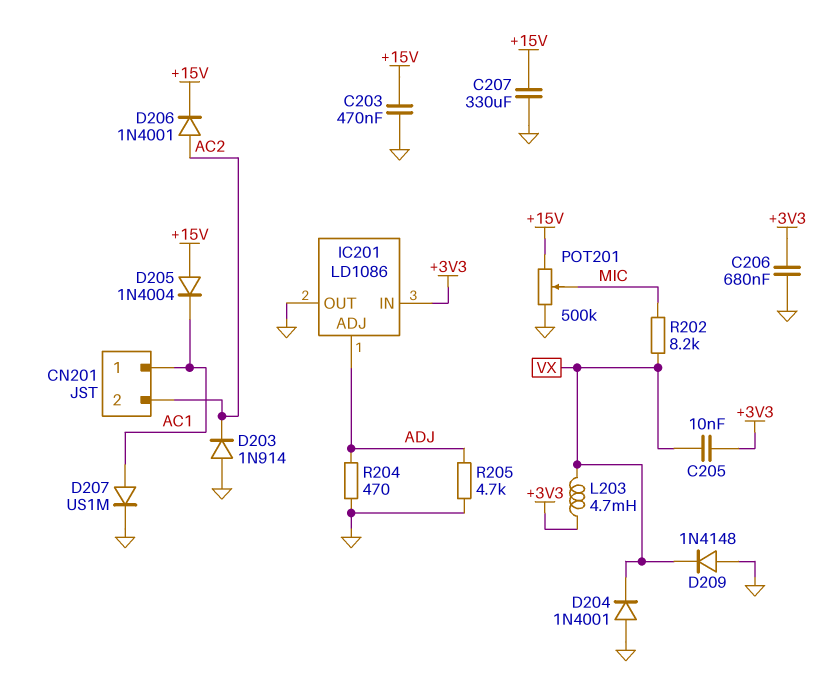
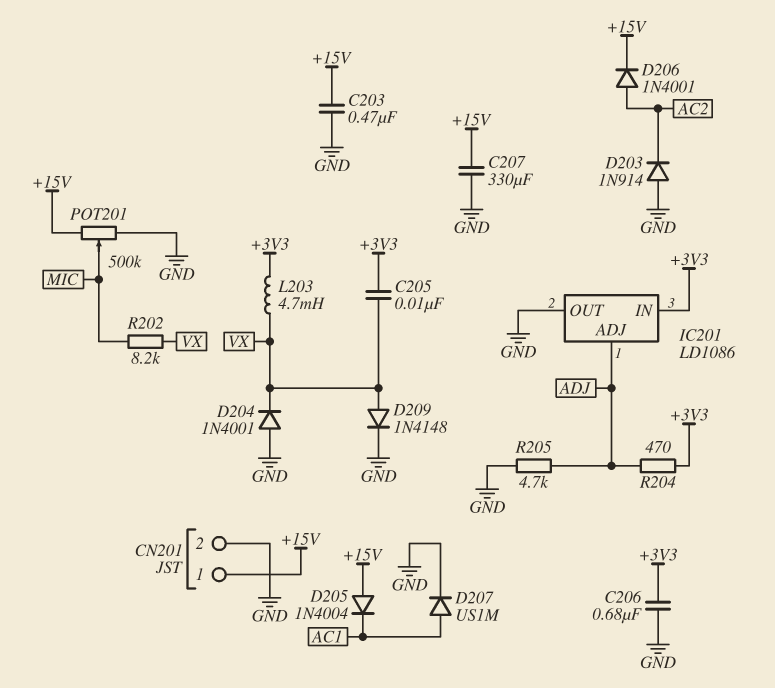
CN201 pin 1: AC1 -> +15V
CN201 pin 2: AC2 -> GND
D209: diode 1N4148 (A GND, K VX) -> diode 1N4148 (A VX, K GND)
R204: 470 (ADJ, GND) -> 470 (+3V3, ADJ)

